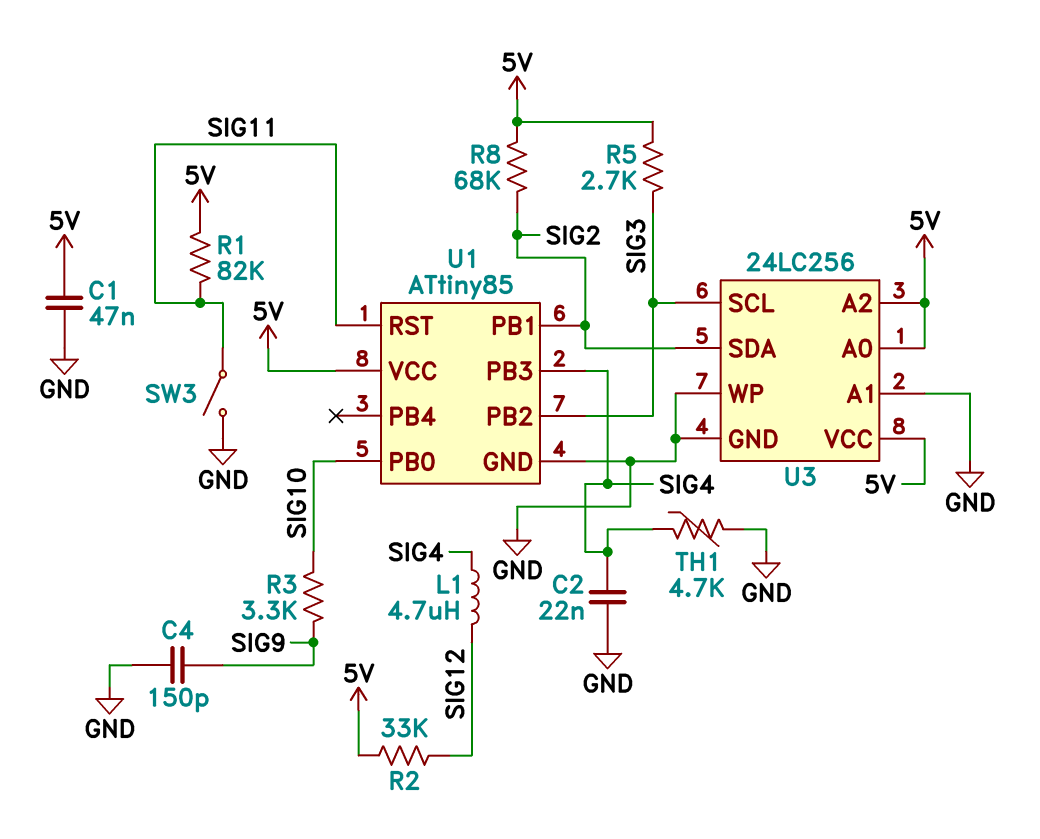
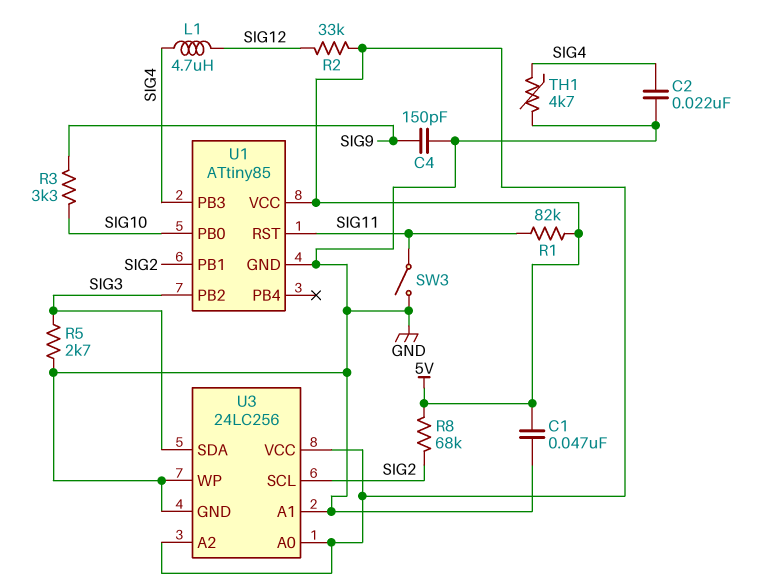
R5: 2.7k (5V, SIG3) -> 2.7k (GND, SIG3)
U3 pin SCL: SIG3 -> SIG2
U3 pin SDA: SIG2 -> SIG3

